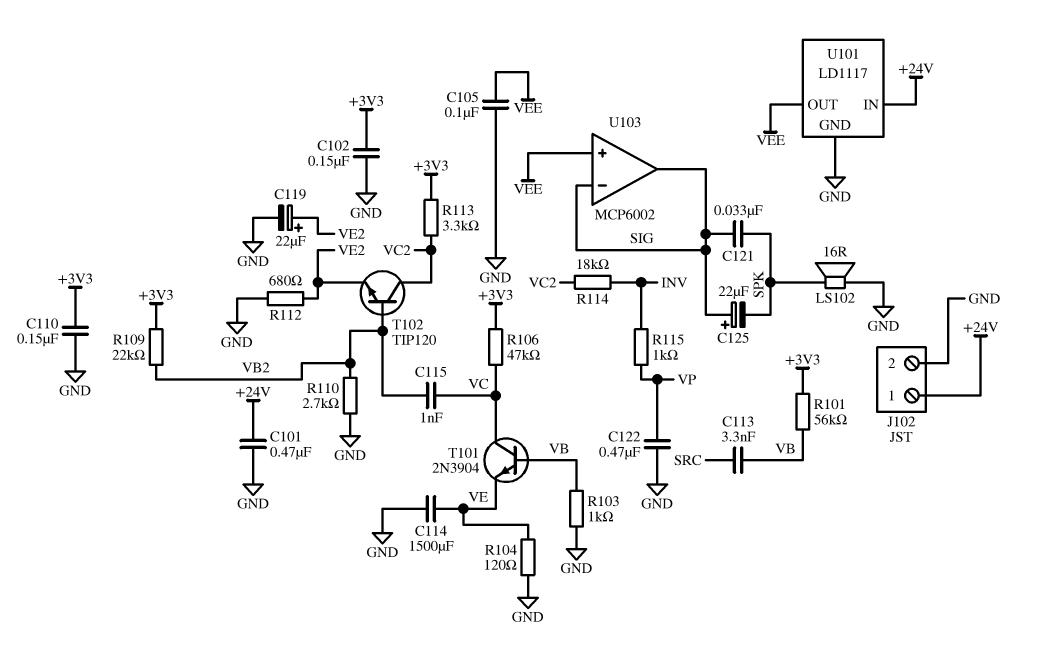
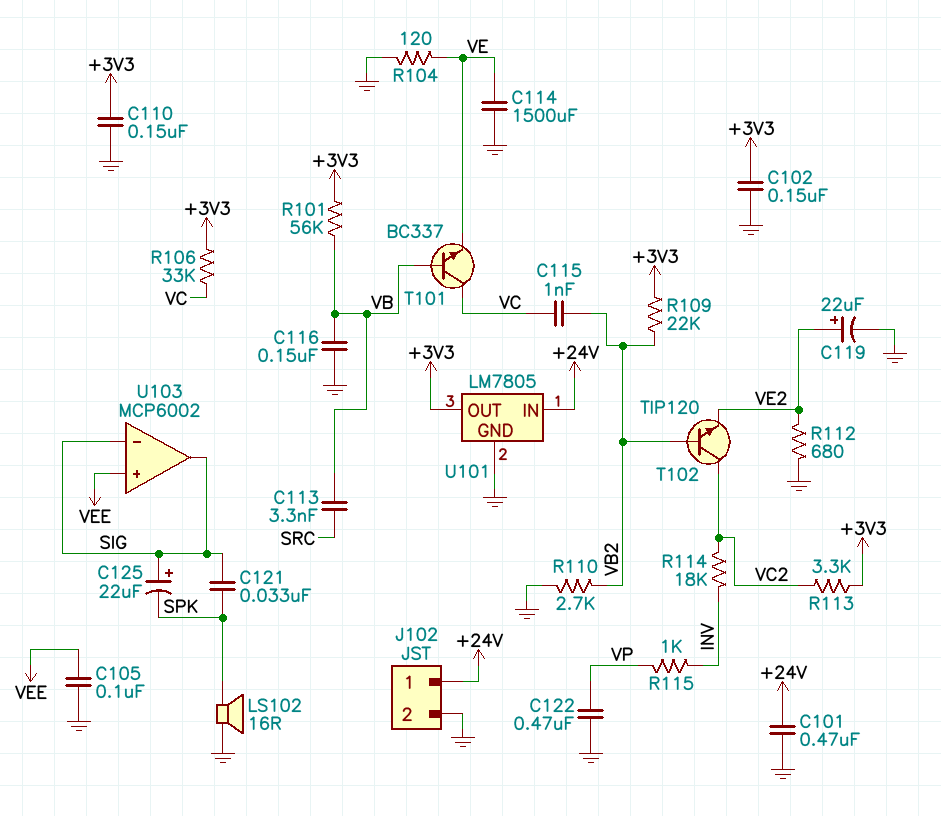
C116: none -> 150nF (GND, VB)
R103: 1k (GND, VB) -> none
R106: 47k (+3V3, VC) -> 33k (+3V3, VC)
T101: NPN 2N3904 (B VB, C VC, E VE) -> NPN BC337 (B VB, C VC, E VE)
U101: LD1117 -> LM7805
U101 pin OUT: VEE -> +3V3

